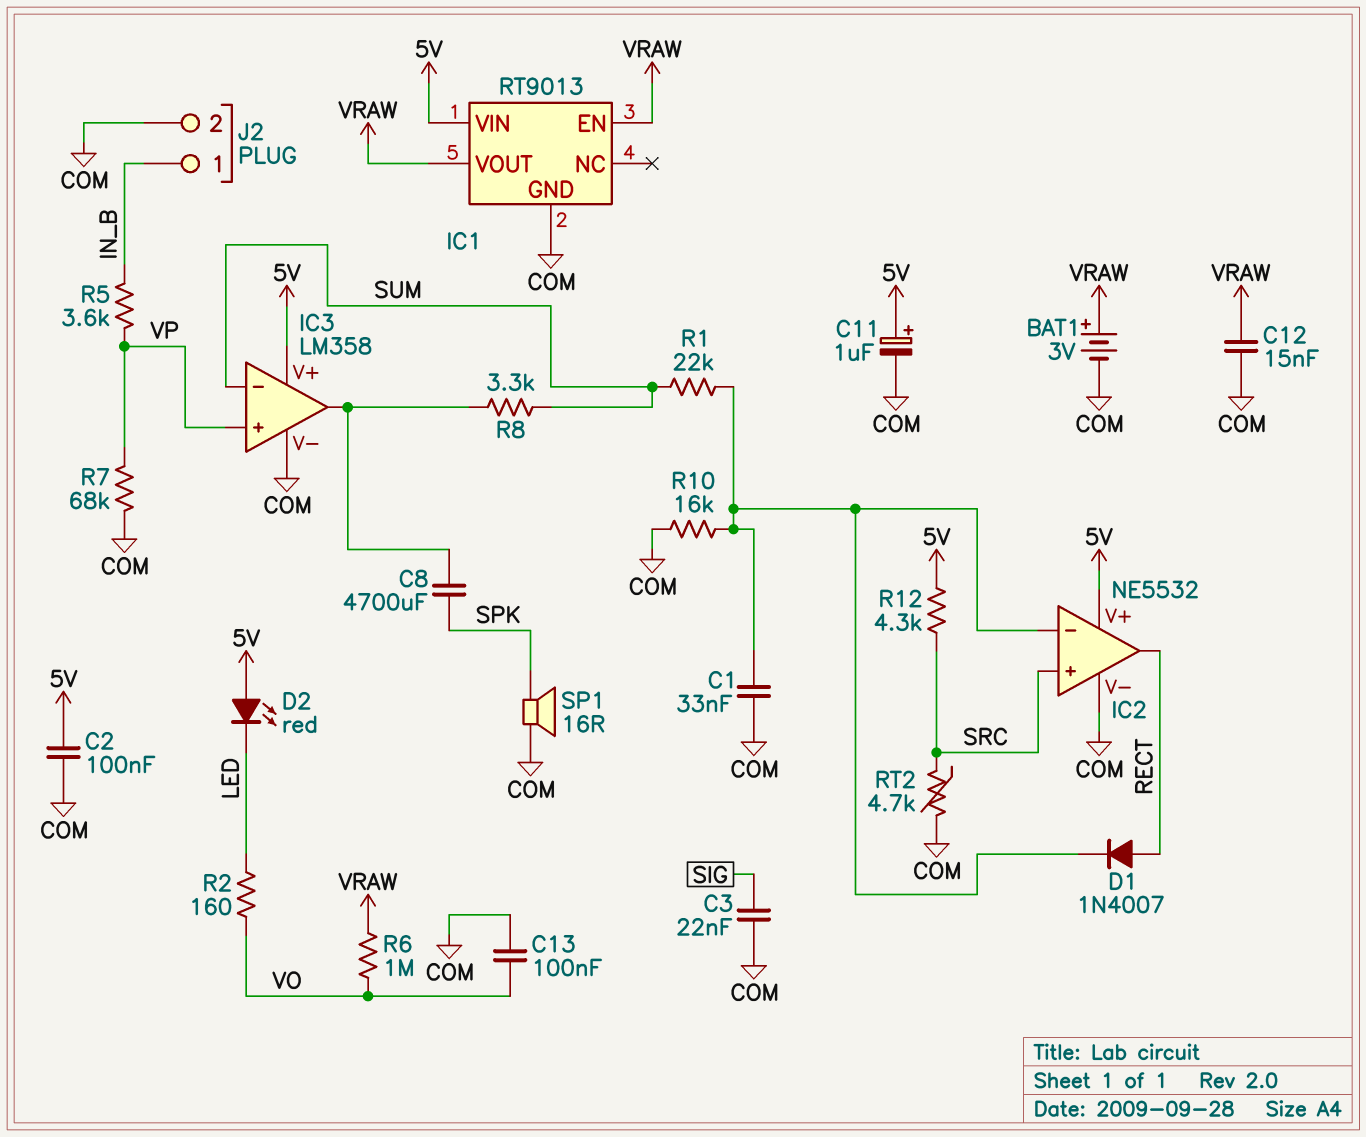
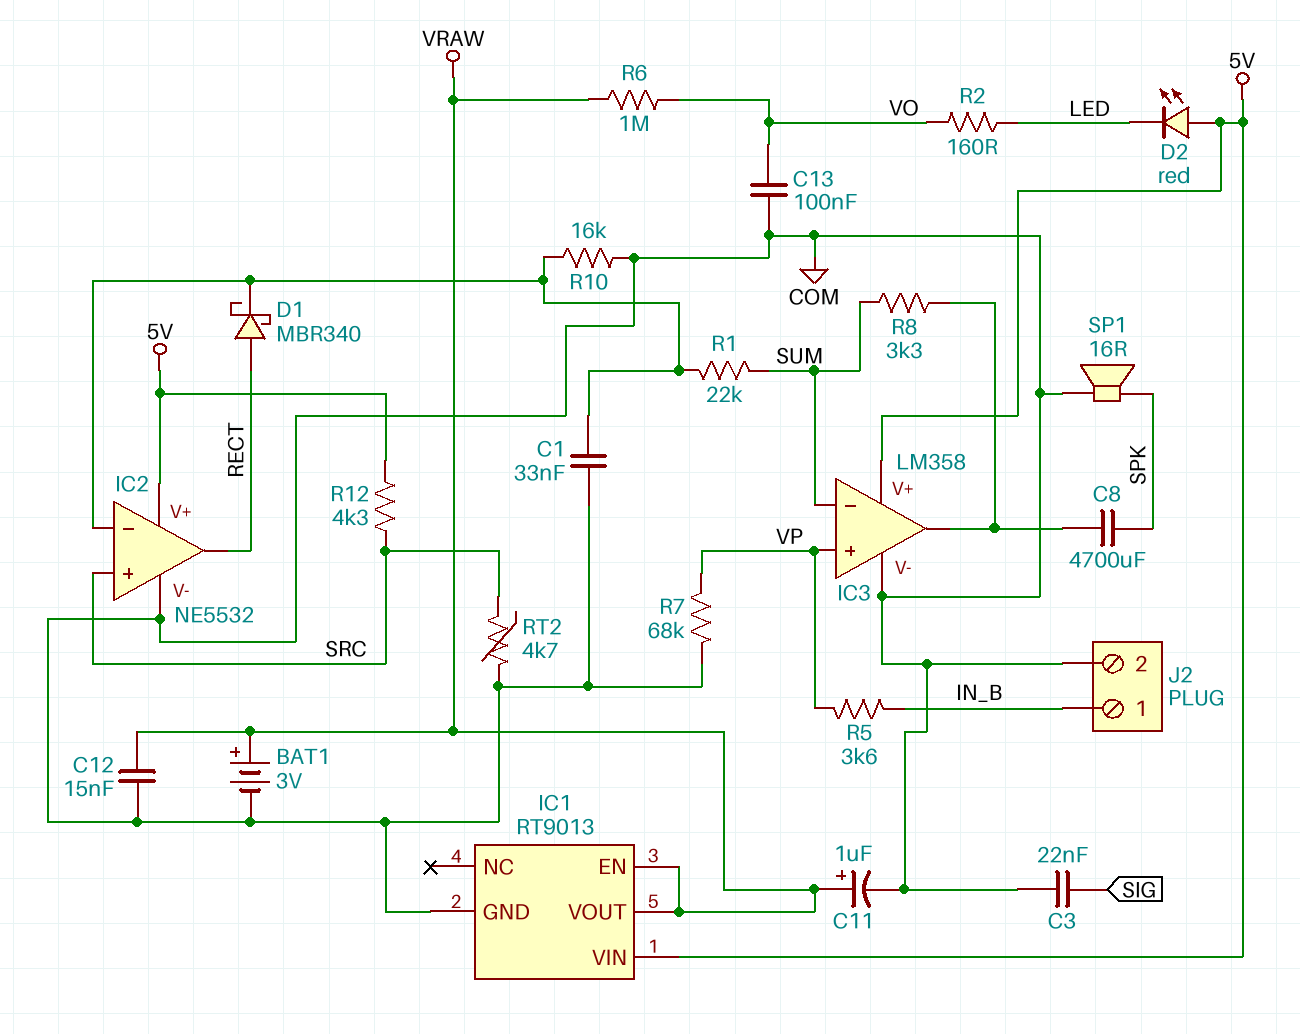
C2: 100nF (5V, COM) -> none
C11: 1uF (plus 5V, minus COM) -> 1uF (plus VRAW, minus COM)
D1: diode 1N4007 (A RECT, K IC2/in-) -> schottky MBR340 (A RECT, K IC2/in-)

